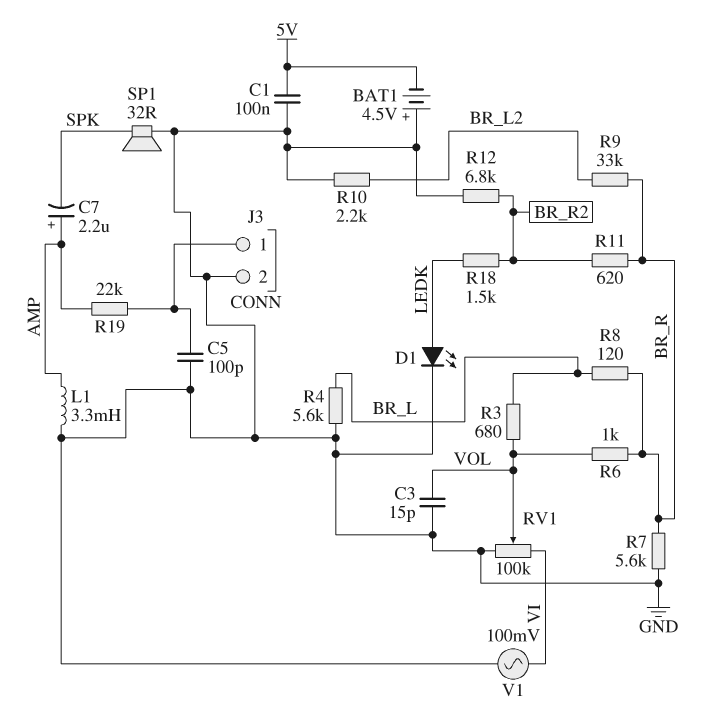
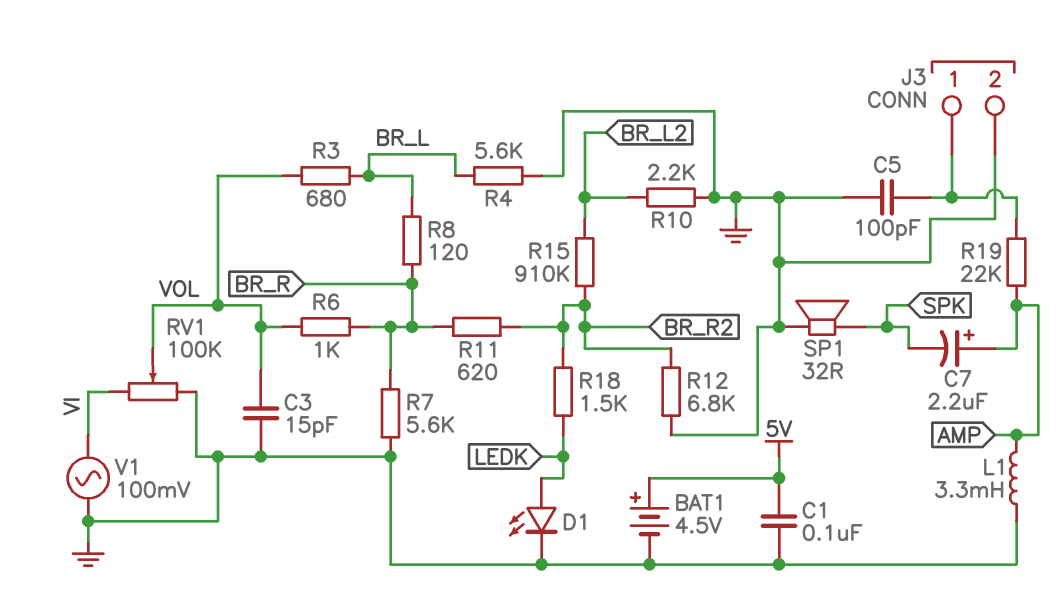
BAT1: 4.5V (plus GND, minus 5V) -> 4.5V (plus 5V, minus GND)
R9: 33k (BR_L2, BR_R) -> none
R15: none -> 910k (BR_L2, BR_R2)

